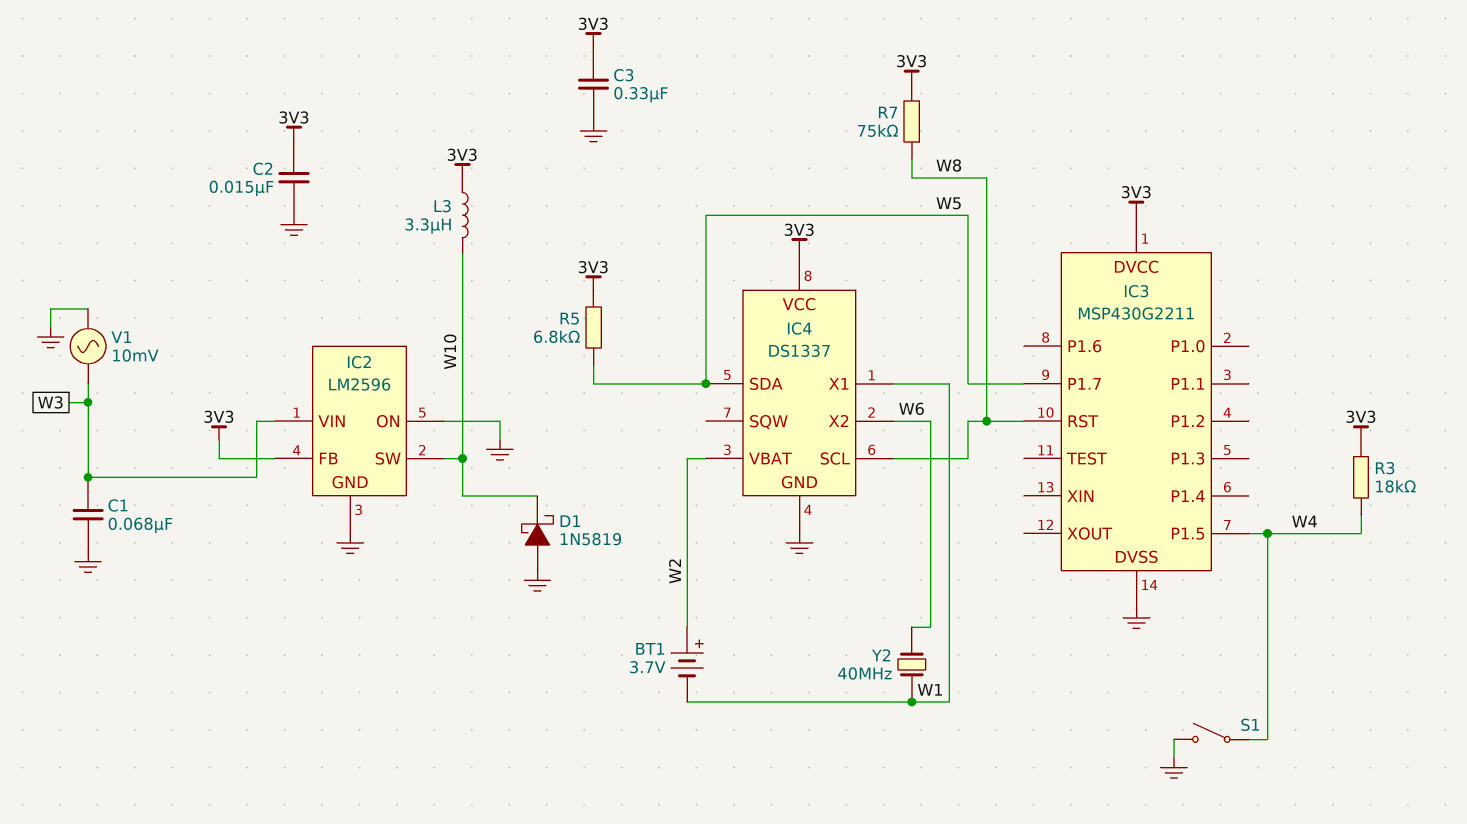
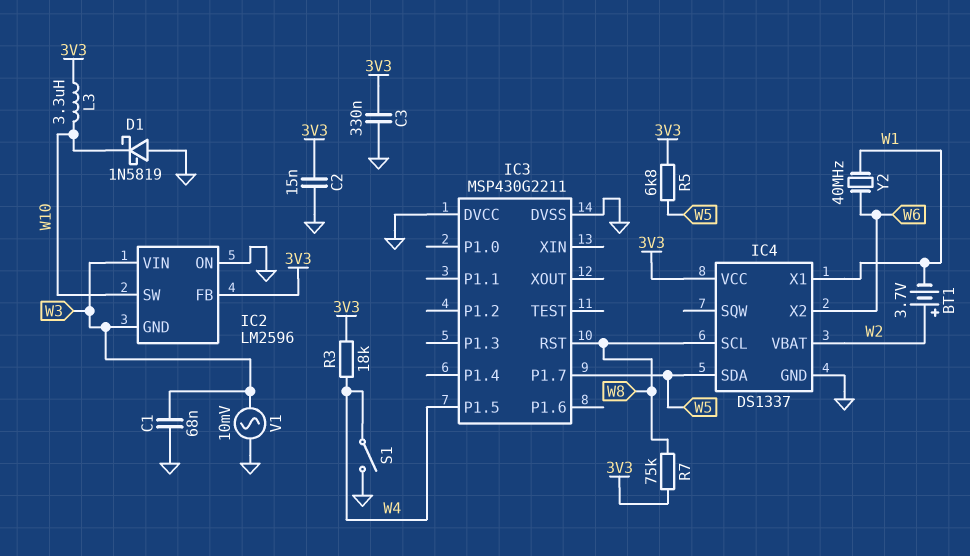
IC2 pin GND: GND -> W3
IC3 pin DVCC: 3V3 -> GND

